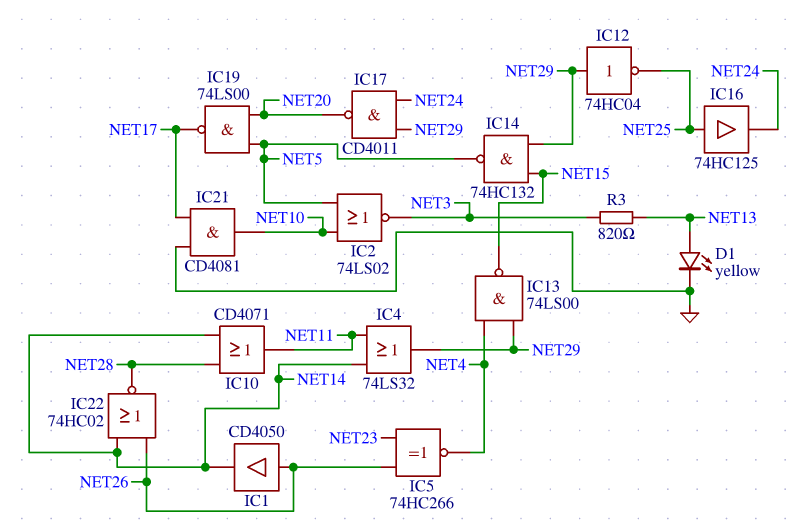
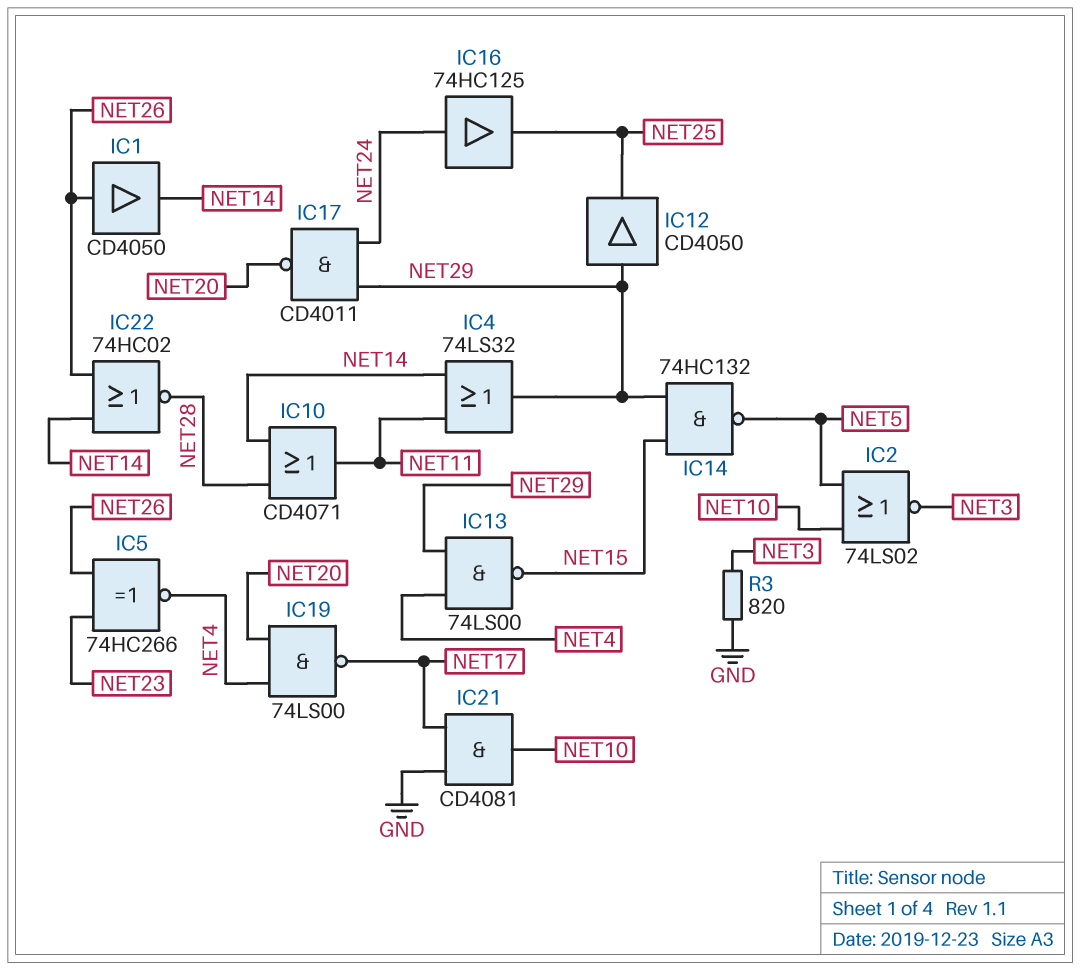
D1: LED yellow (A NET13, K GND) -> none
IC12: NOT 74HC04 (in NET29, out NET25) -> buffer CD4050 (in NET29, out NET25)
IC16: buffer 74HC125 (in NET25, out NET24) -> buffer 74HC125 (in NET24, out NET25)
IC19: NAND 74LS00 (in NET5, in NET20, out NET17) -> NAND 74LS00 (in NET4, in NET20, out NET17)
R3: 820 (NET3, NET13) -> 820 (GND, NET3)

